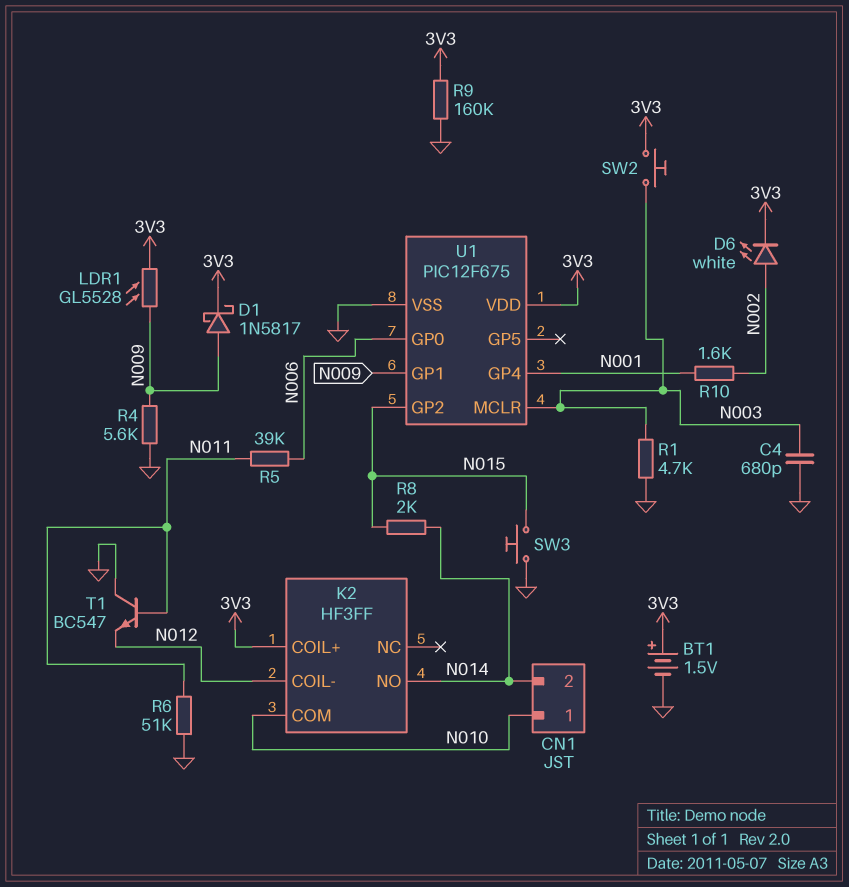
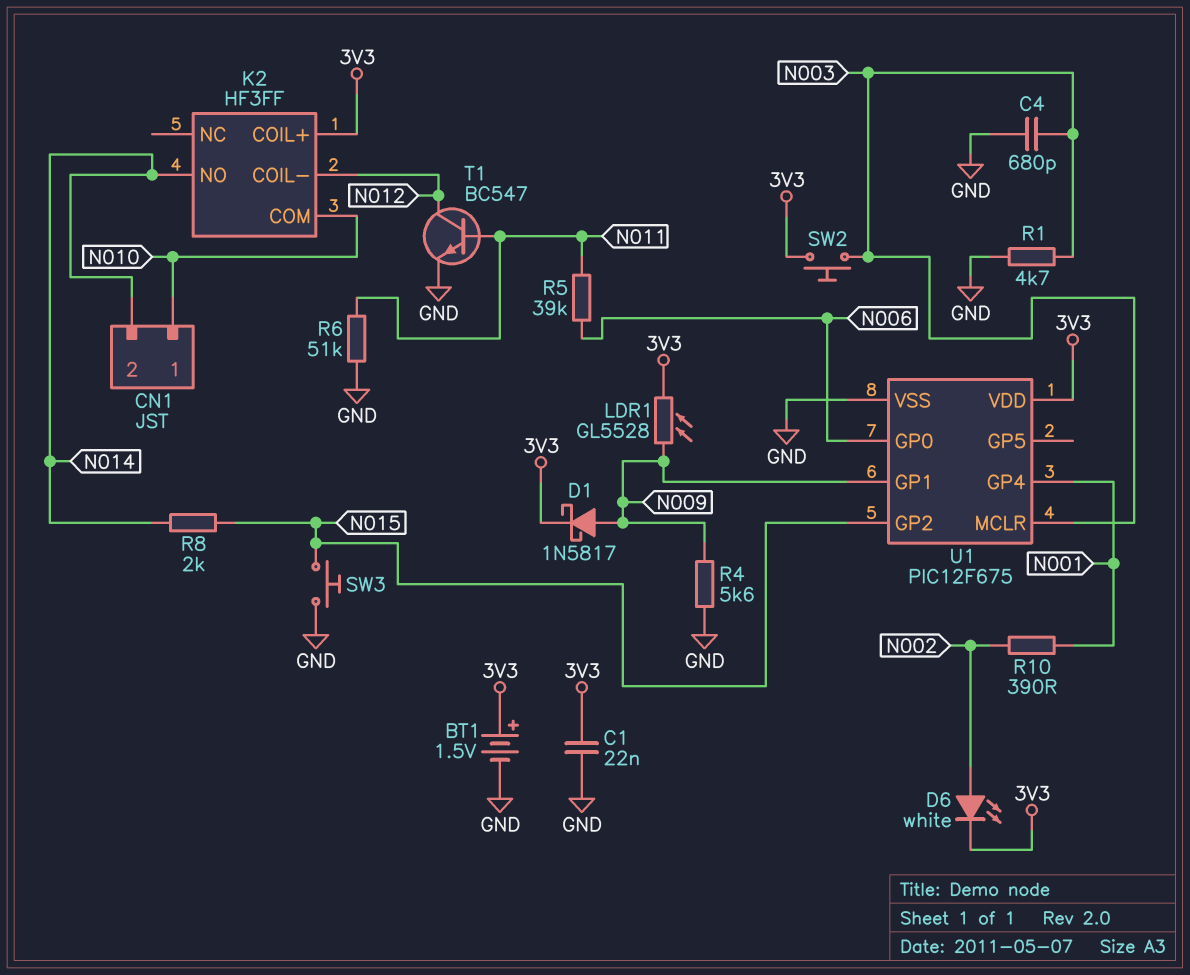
C1: none -> 22nF (3V3, GND)
R9: 160k (3V3, GND) -> none
R10: 1.6k (N001, N002) -> 390 (N001, N002)
T1: NPN BC547 (B N011, C GND, E N012) -> NPN BC547 (B N011, C N012, E GND)

